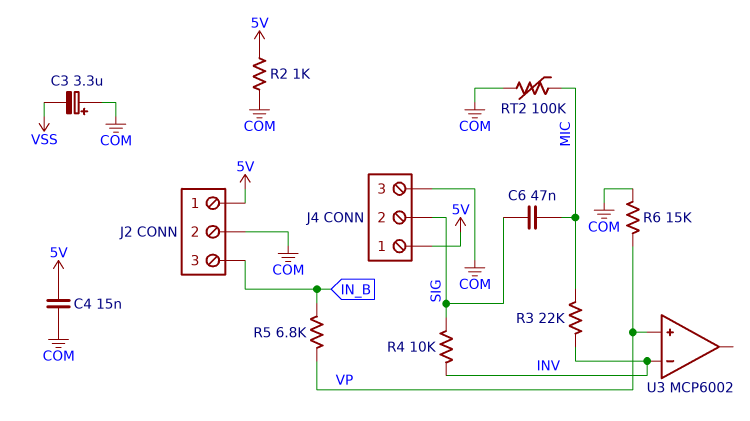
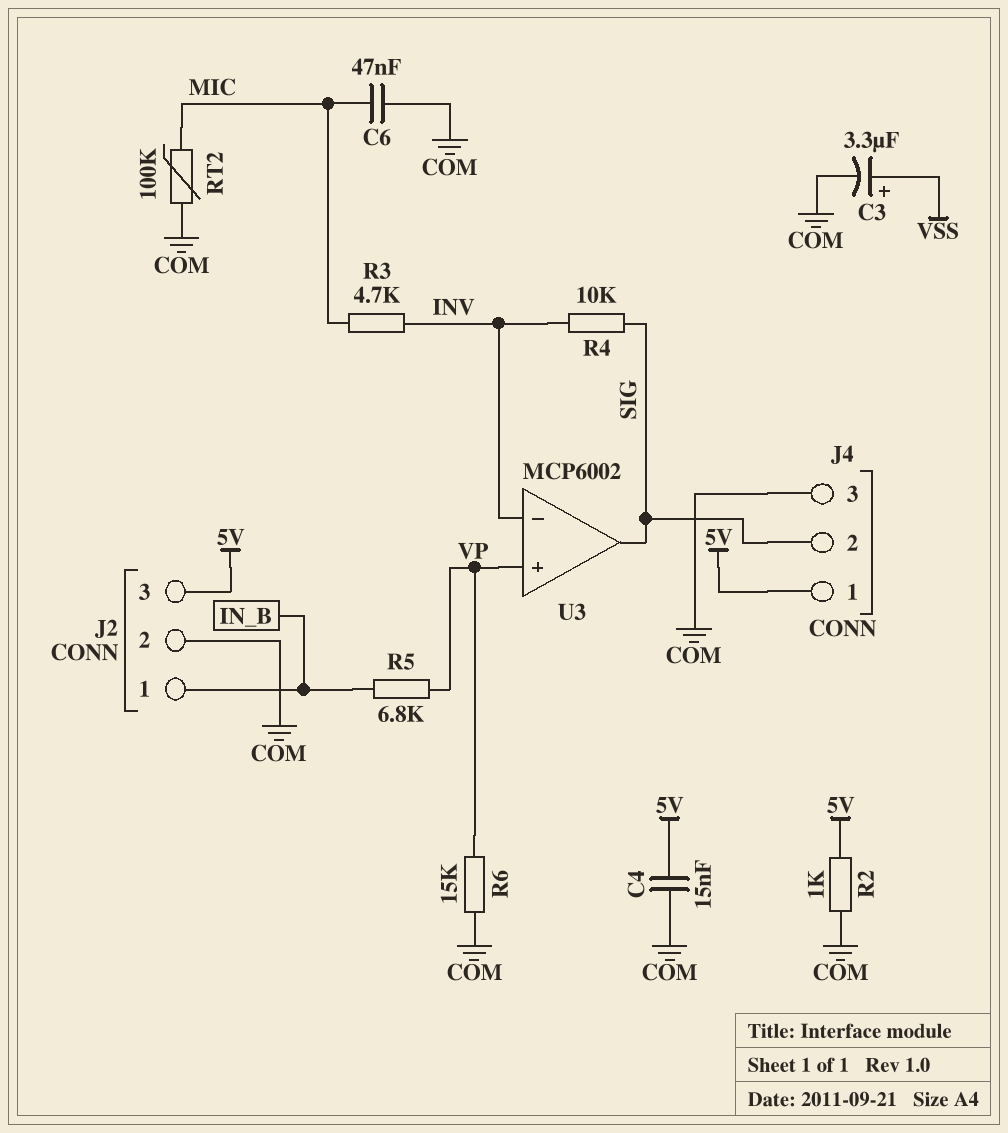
C3: 3.3uF (plus COM, minus VSS) -> 3.3uF (plus VSS, minus COM)
C6: 47nF (MIC, SIG) -> 47nF (COM, MIC)
J2 pin 1: 5V -> IN_B
J2 pin 3: IN_B -> 5V
R3: 22k (INV, MIC) -> 4.7k (INV, MIC)
U3 pin out: none -> SIG

